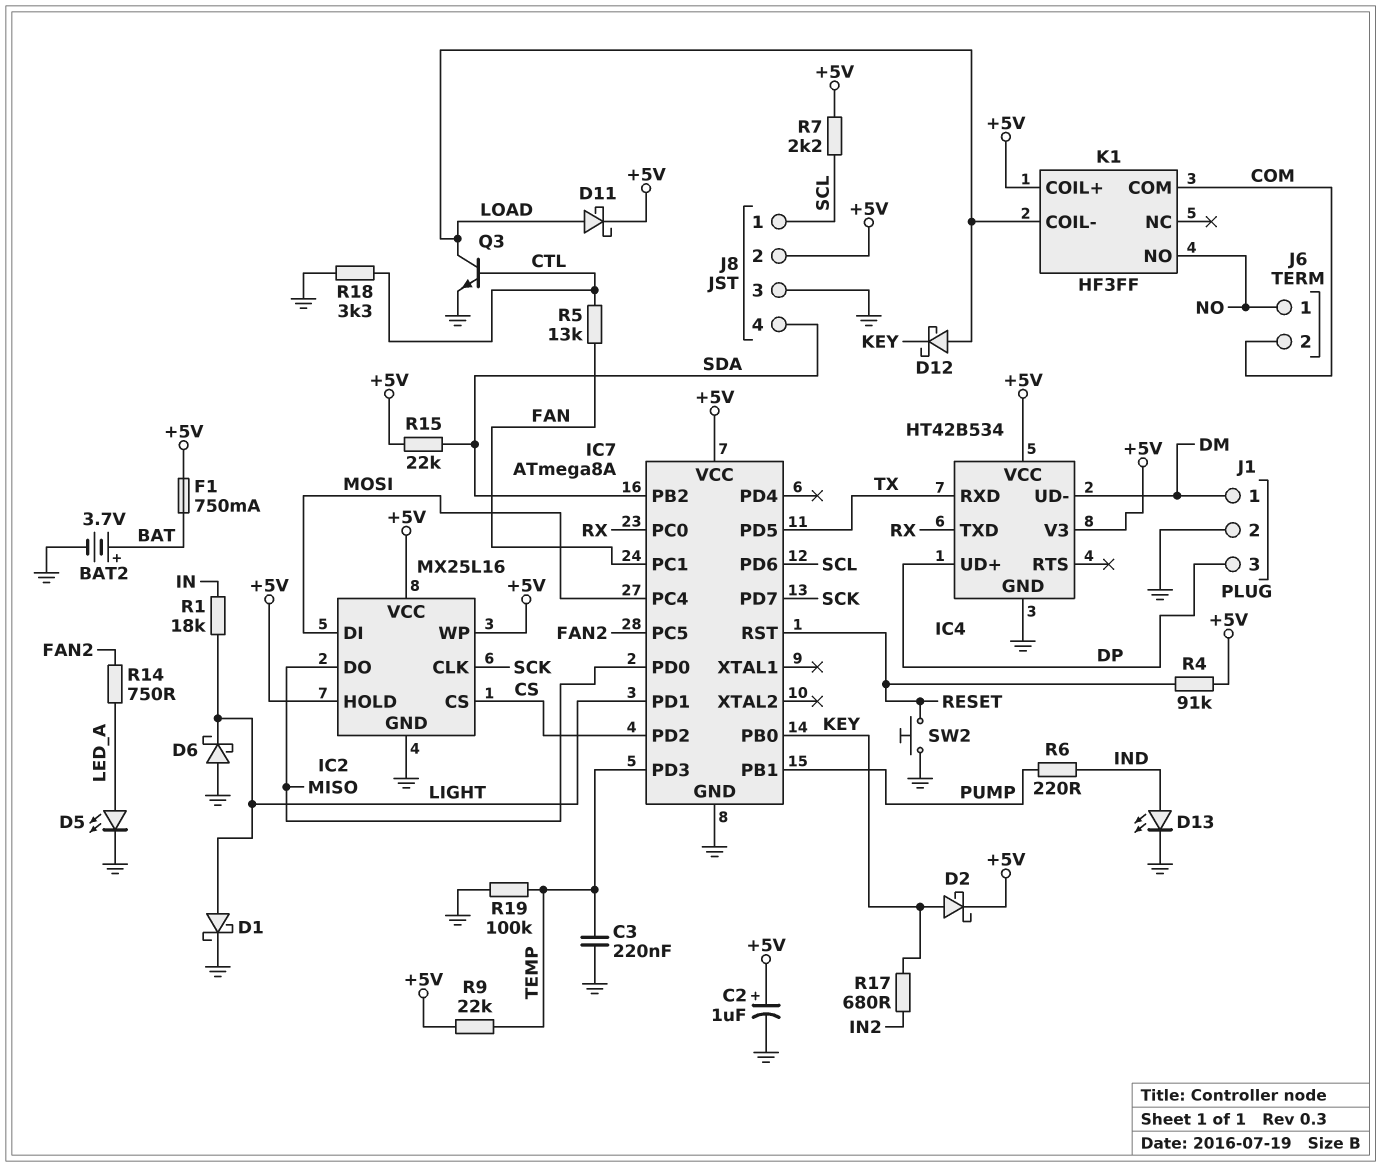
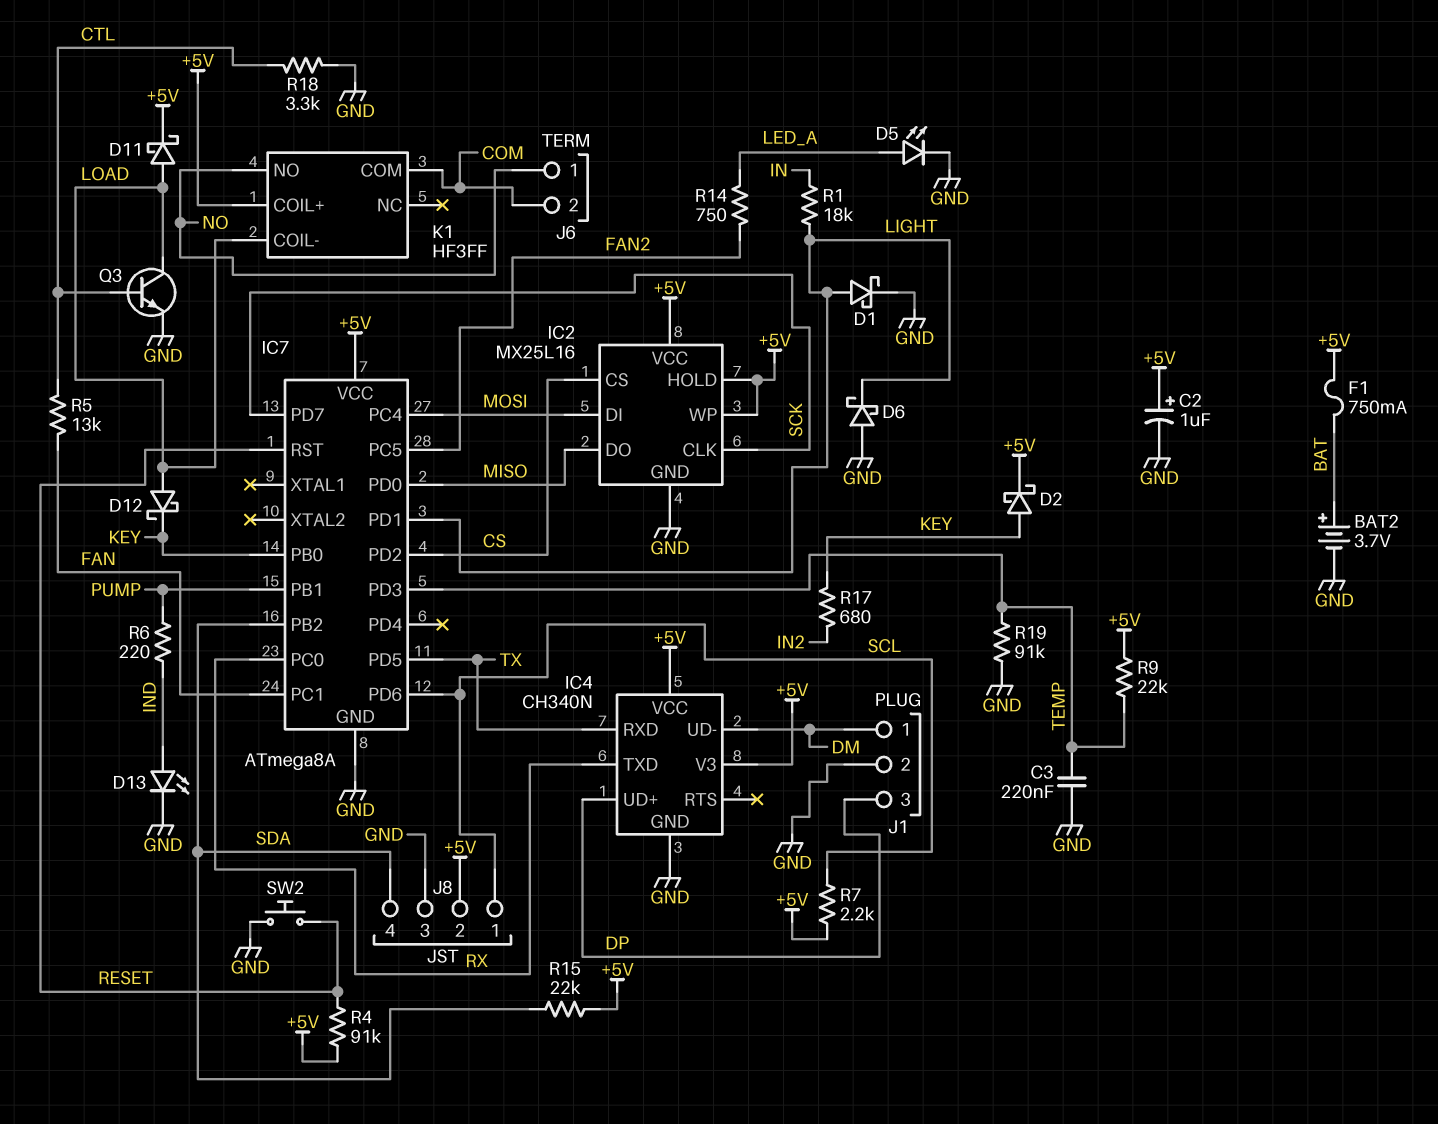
IC4: HT42B534 -> CH340N
R19: 100k (GND, TEMP) -> 91k (GND, TEMP)

